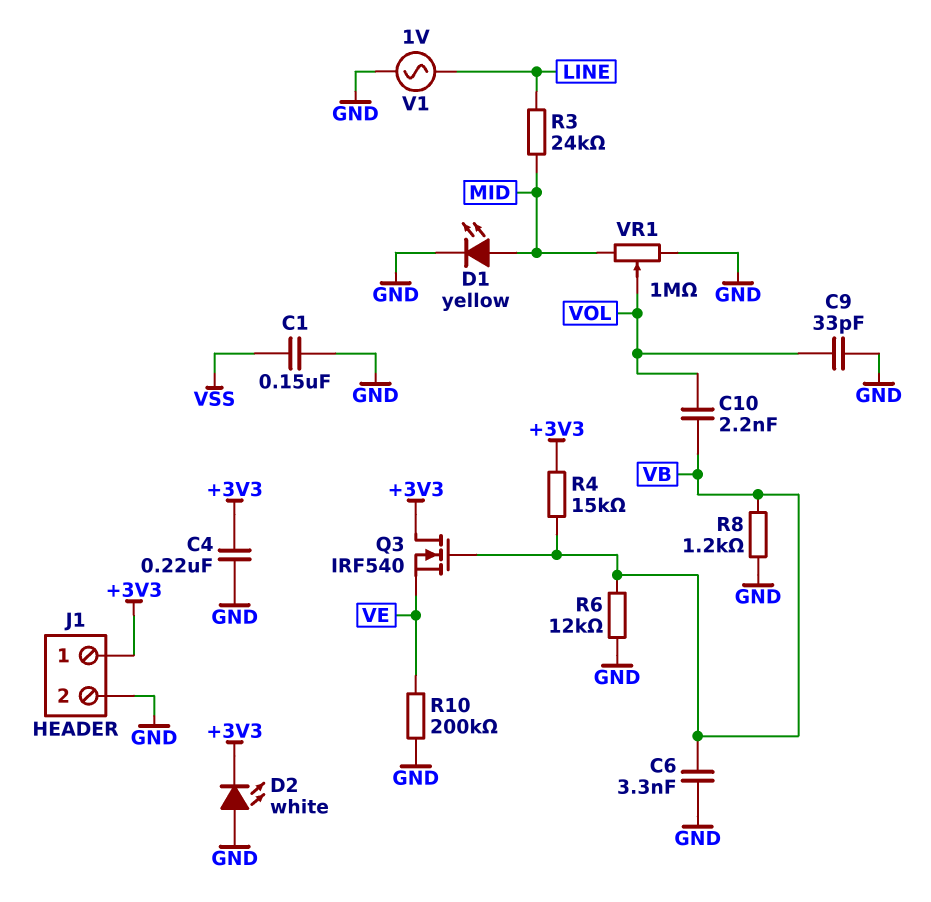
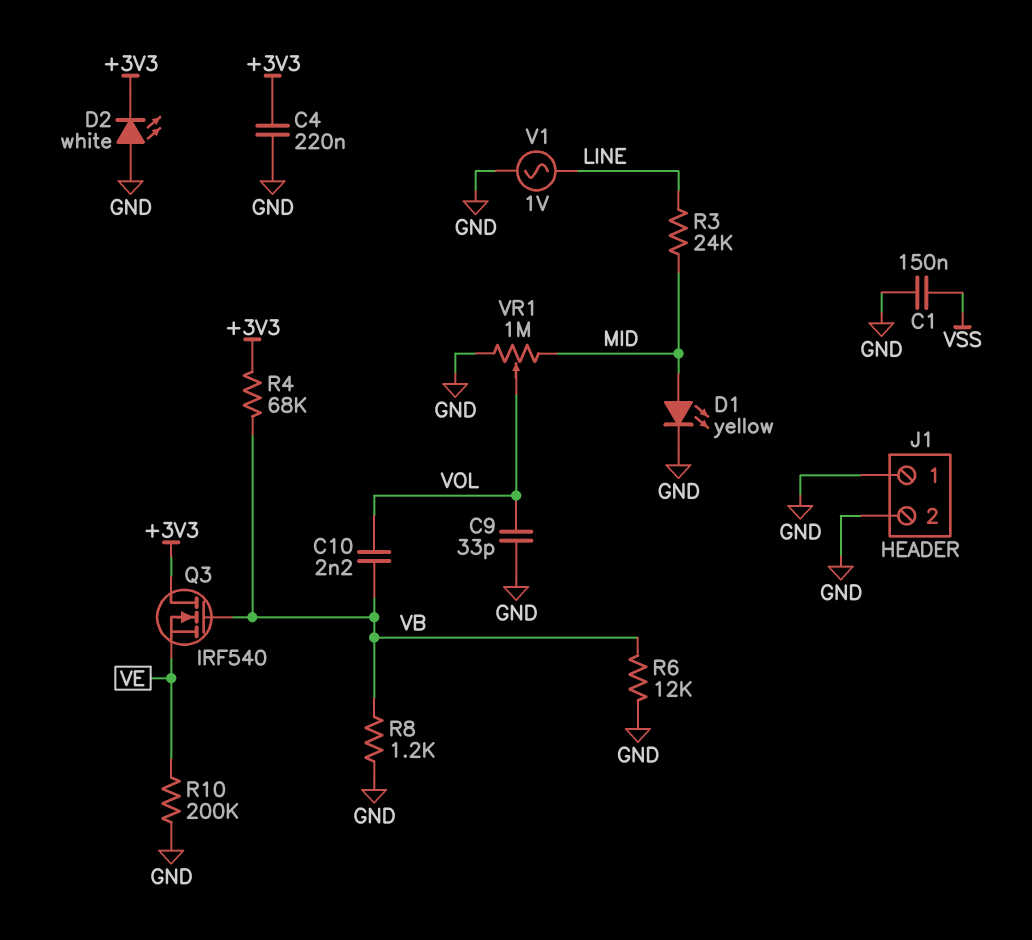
C6: 3.3nF (GND, VB) -> none
J1 pin 1: +3V3 -> GND
R4: 15k (+3V3, VB) -> 68k (+3V3, VB)

